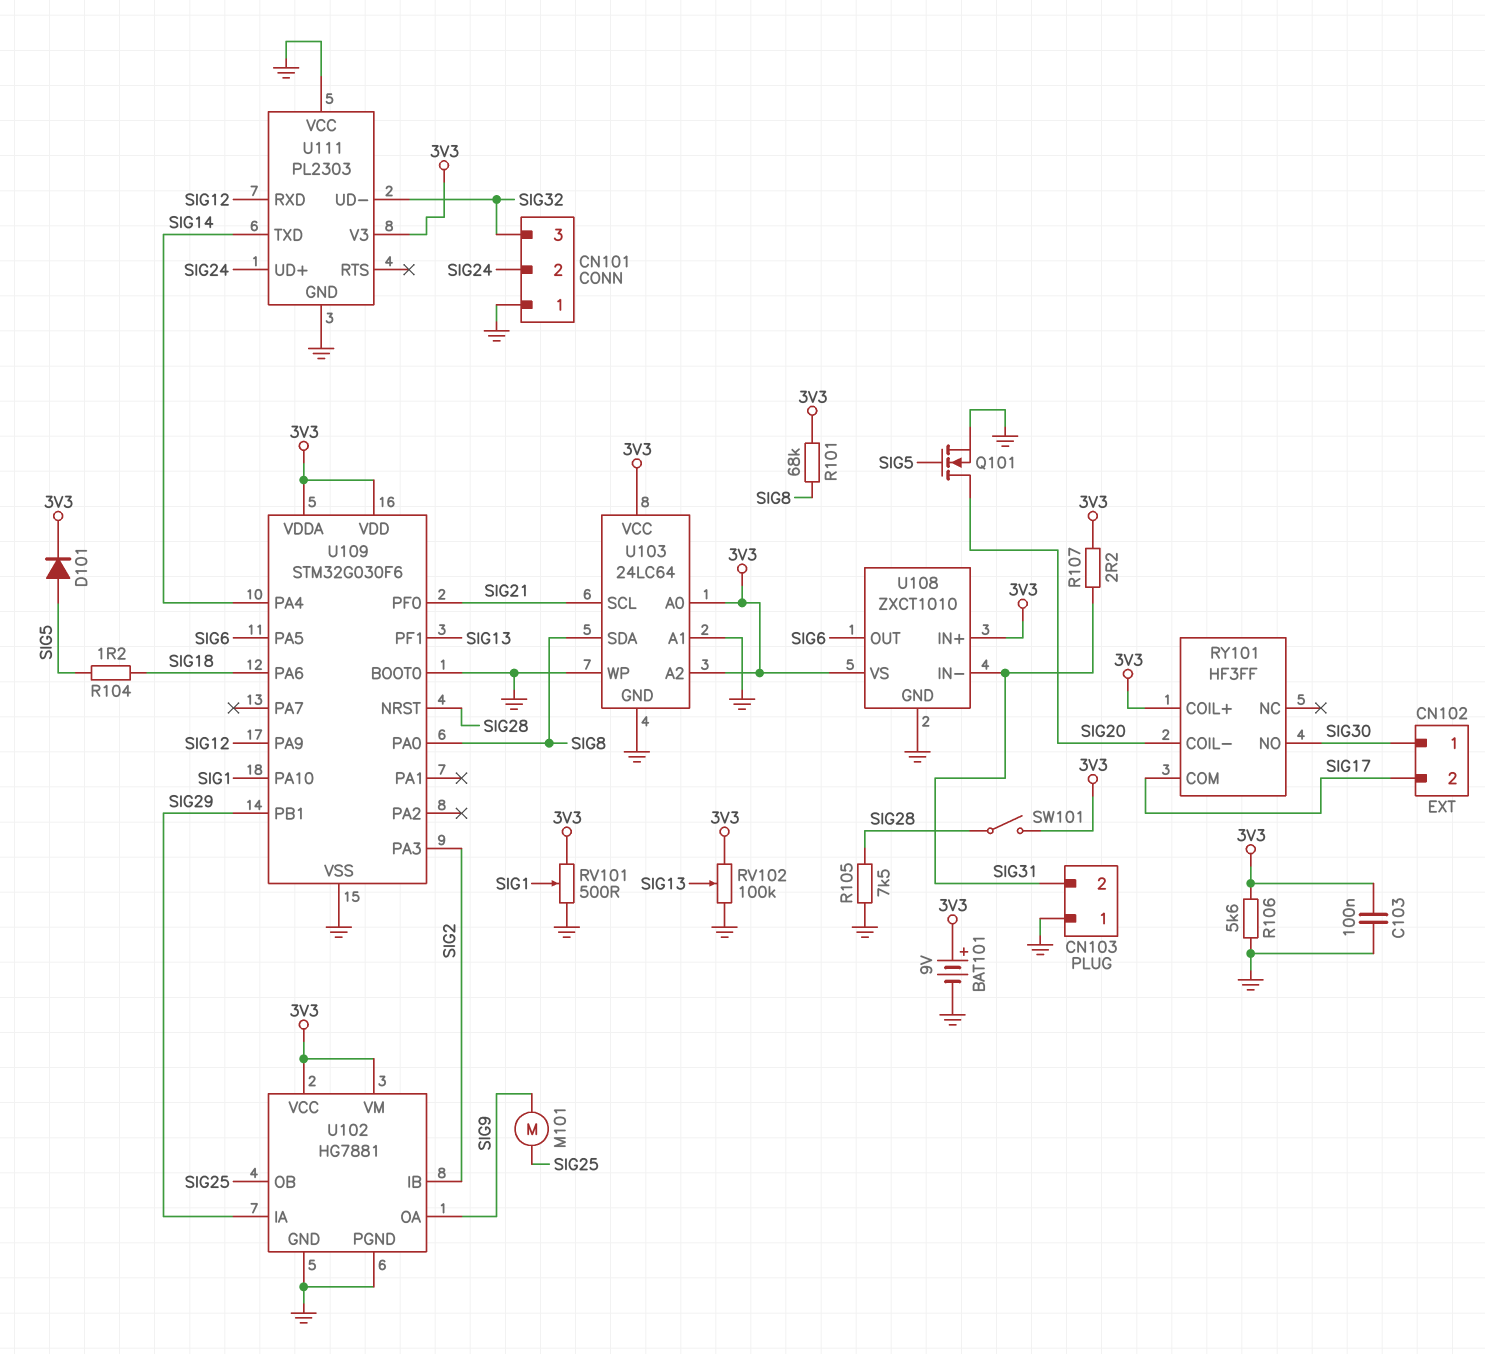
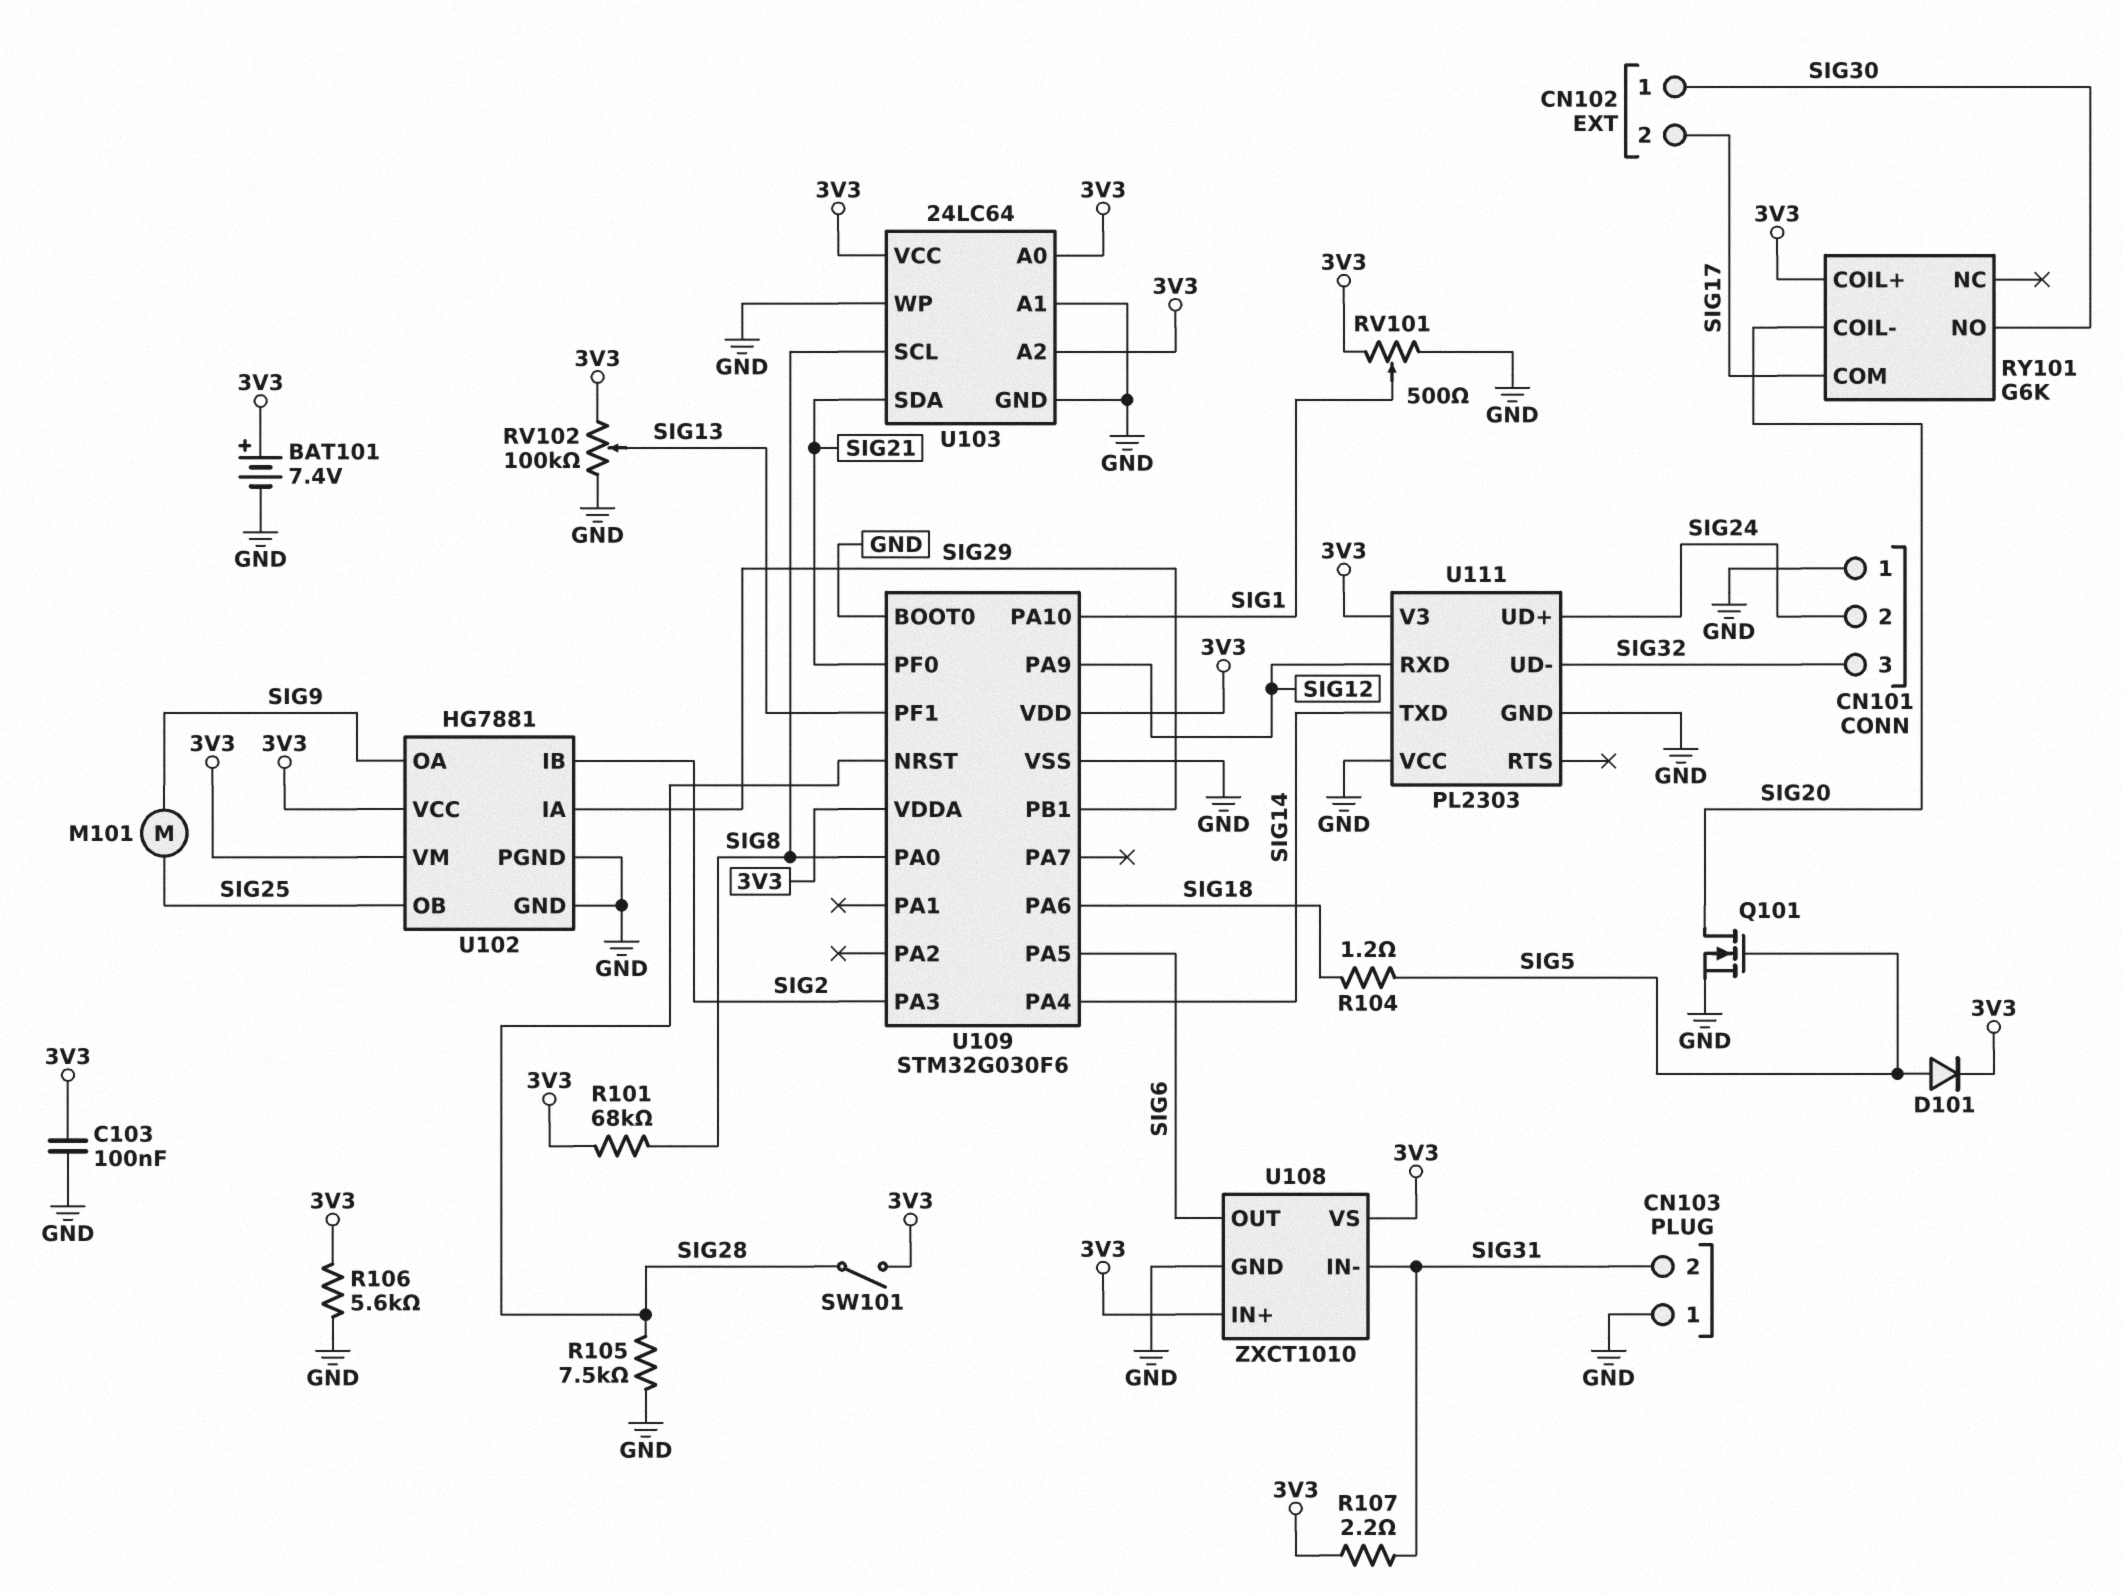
BAT101: 9V (plus 3V3, minus GND) -> 7.4V (plus 3V3, minus GND)
RY101: HF3FF -> G6K
U103 pin SCL: SIG21 -> SIG8
U103 pin SDA: SIG8 -> SIG21

